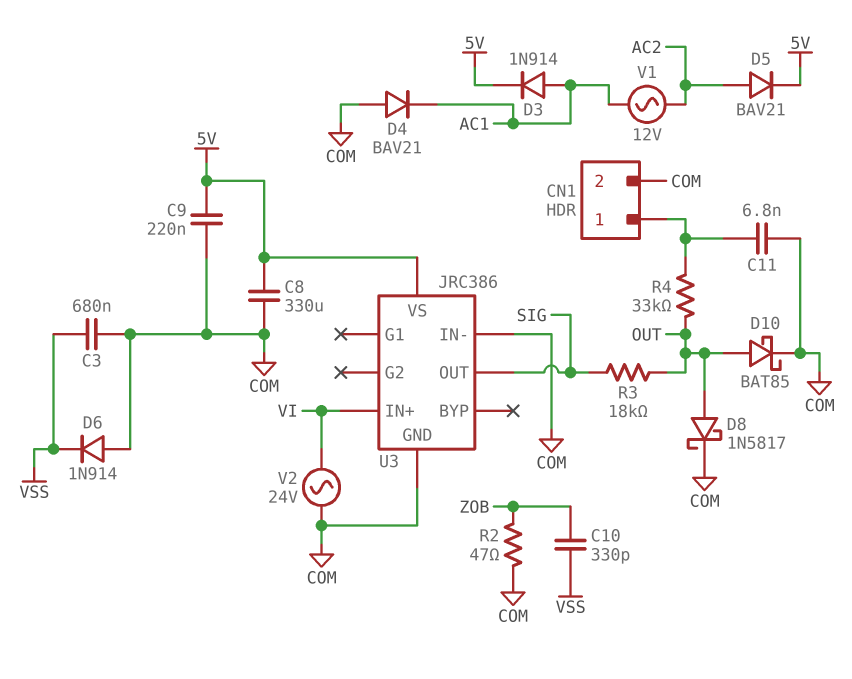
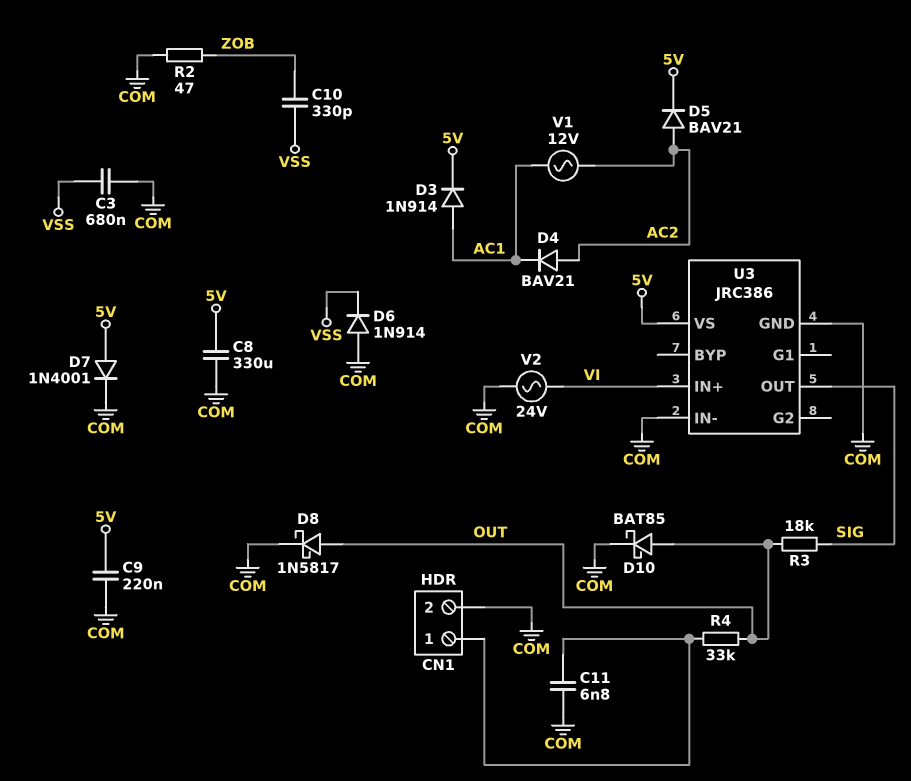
D4: diode BAV21 (A COM, K AC1) -> diode BAV21 (A AC2, K AC1)
D7: none -> diode 1N4001 (A 5V, K COM)

